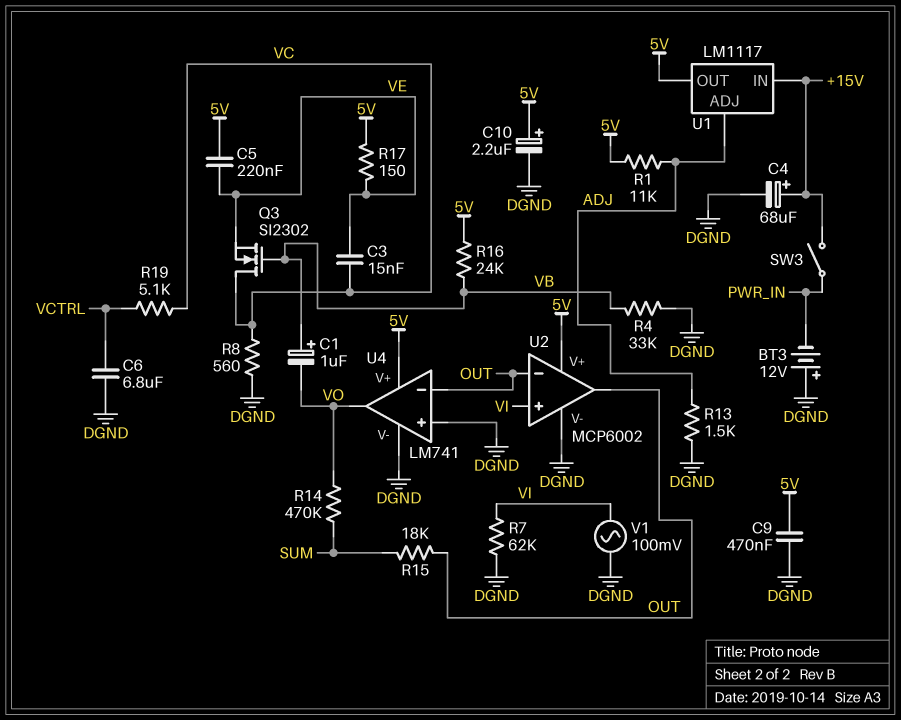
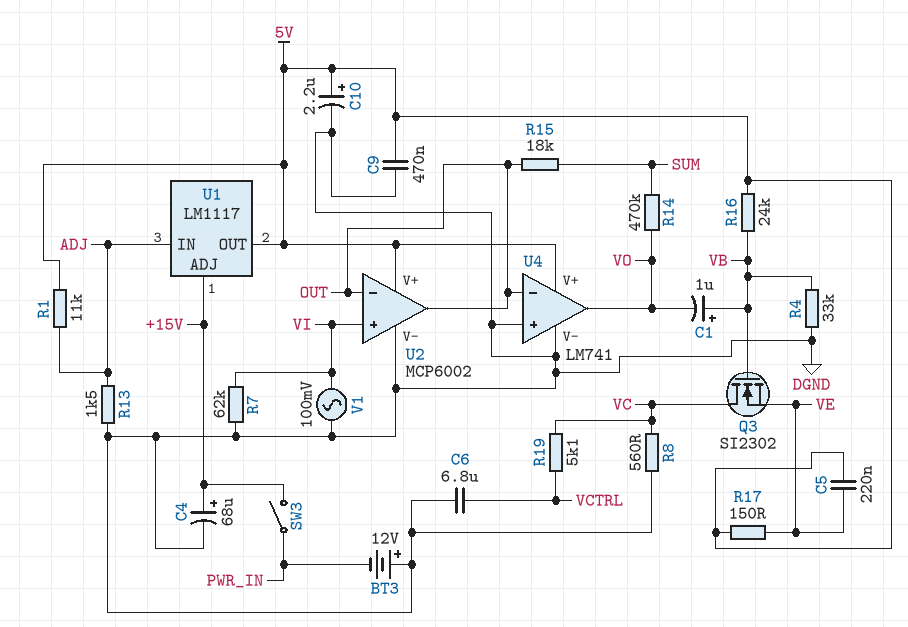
C3: 15nF (VC, VE) -> none
U1 pin ADJ: ADJ -> +15V
U1 pin IN: +15V -> ADJ

